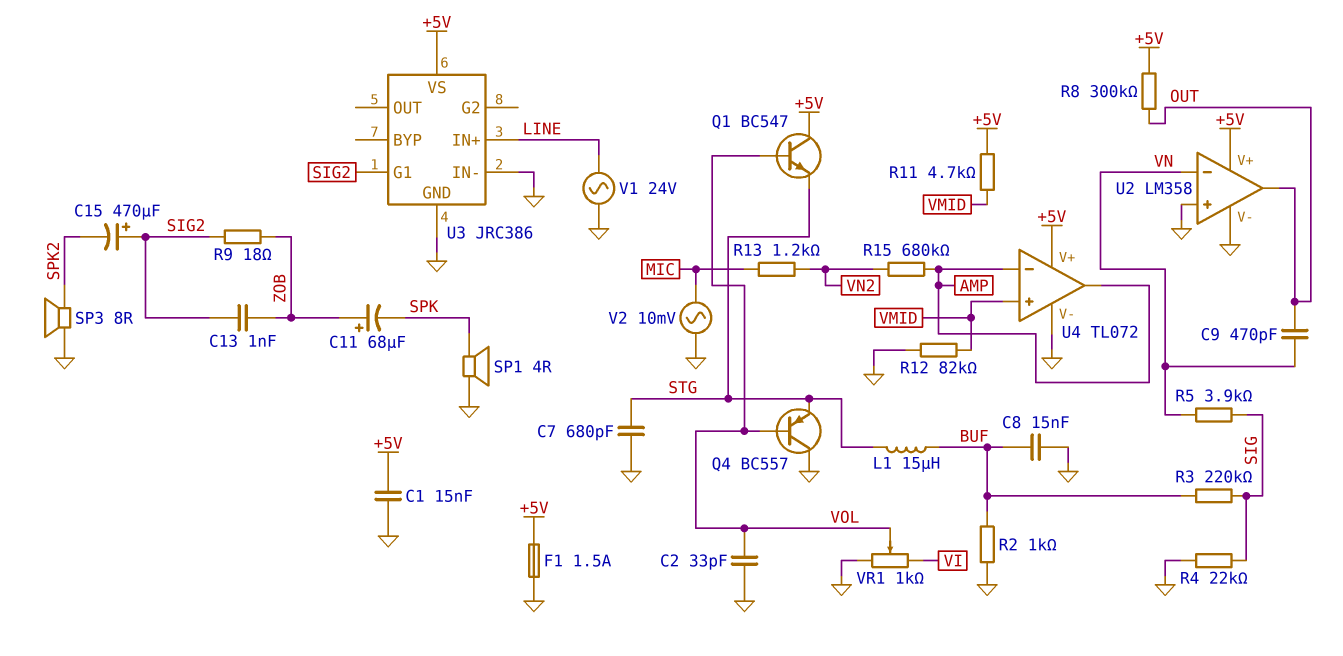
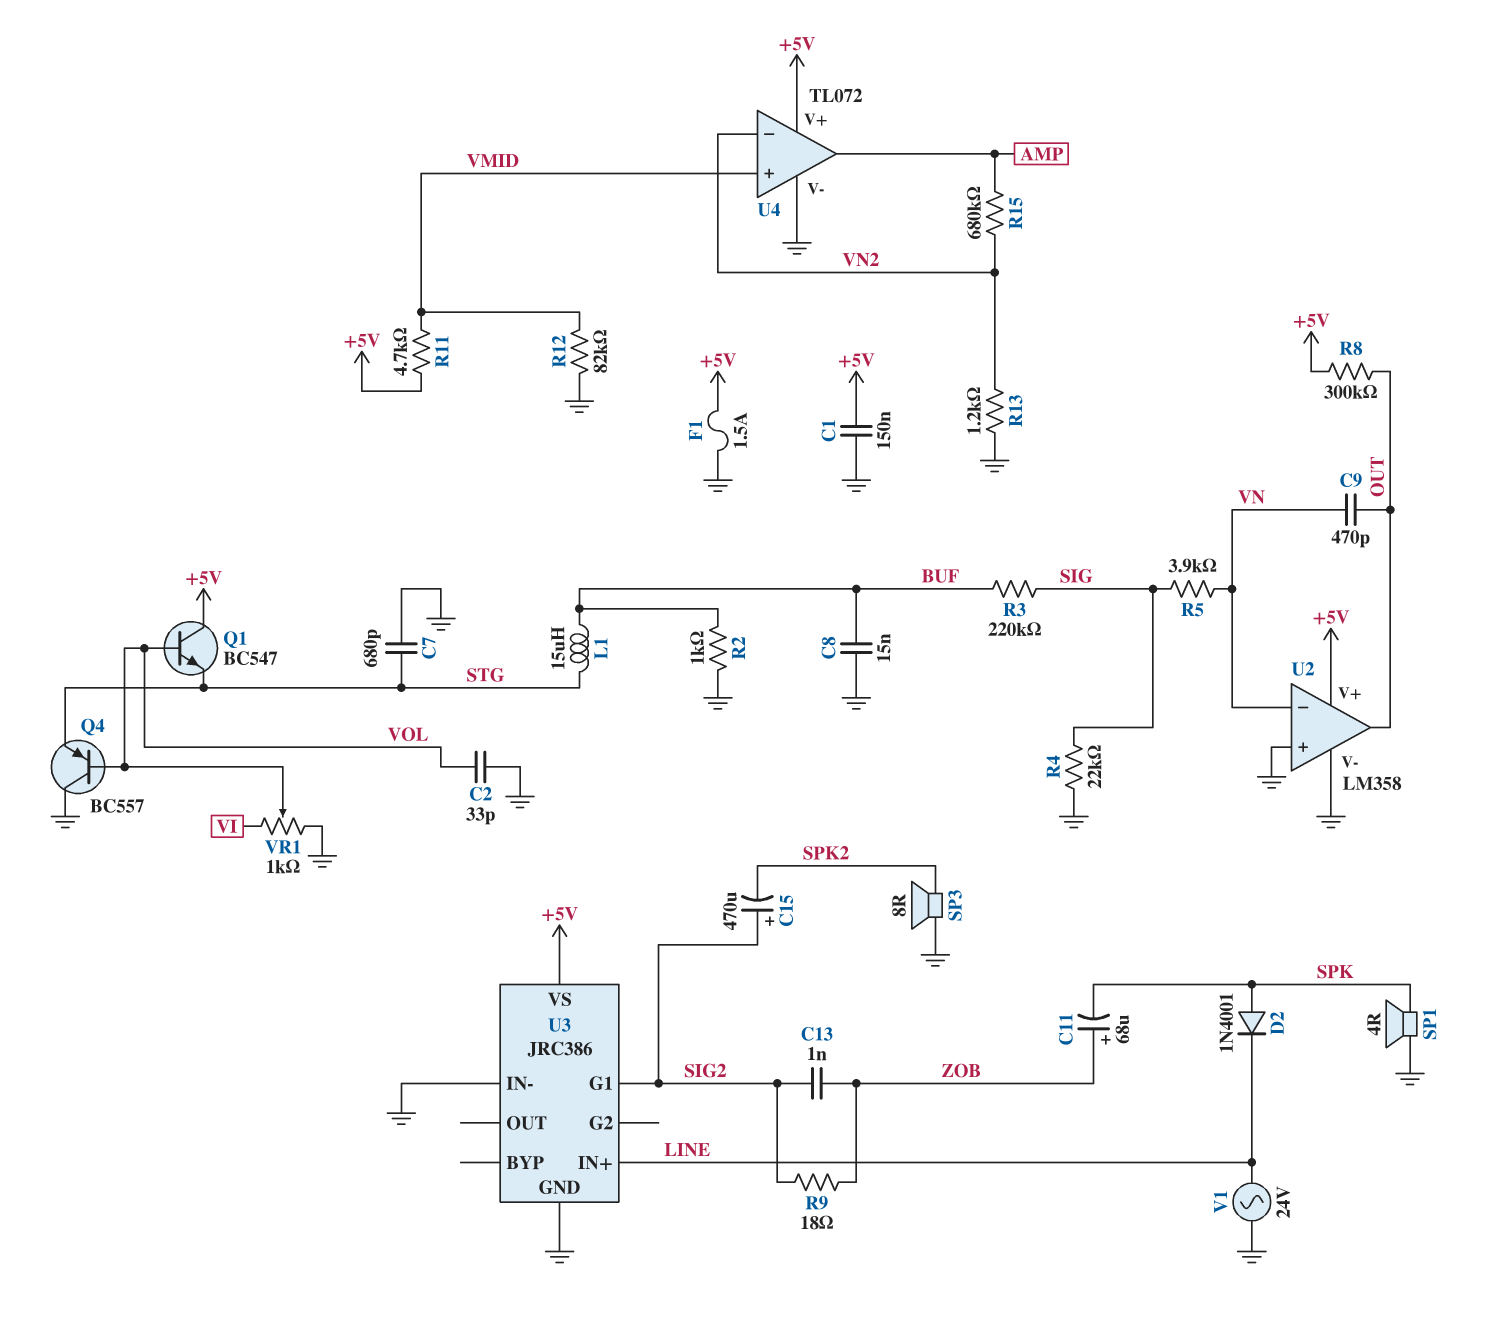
C1: 15nF (+5V, GND) -> 150nF (+5V, GND)
D2: none -> diode 1N4001 (A SPK, K LINE)
R13: 1.2k (MIC, VN2) -> 1.2k (GND, VN2)
U4 pin in-: AMP -> VN2
V2: AC 10mV (GND, MIC) -> none

